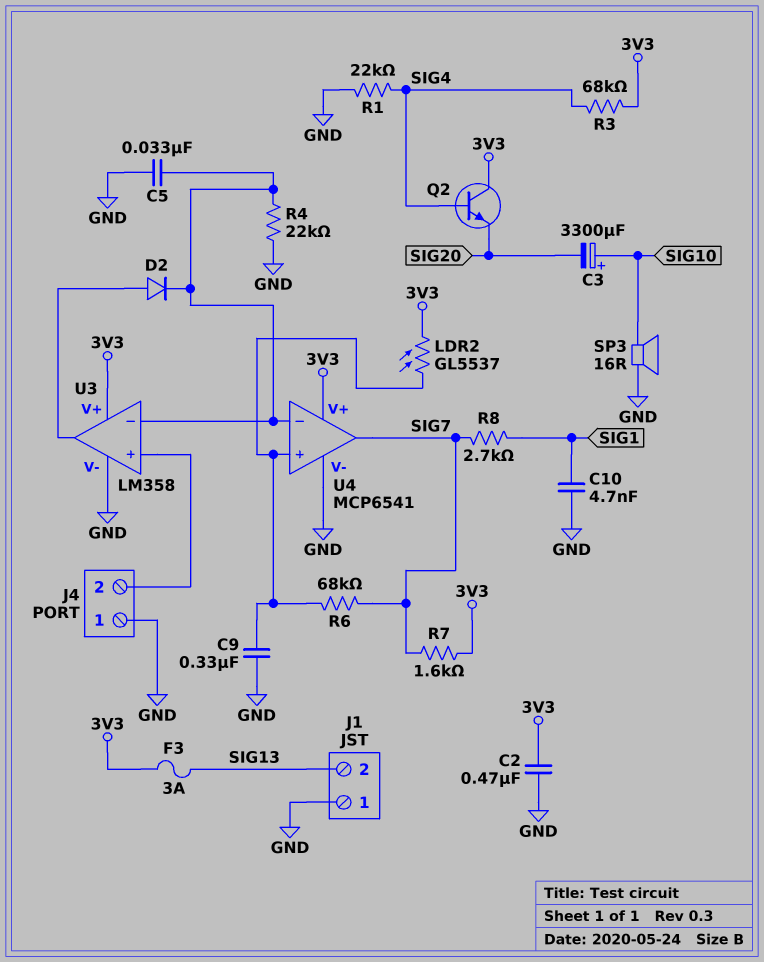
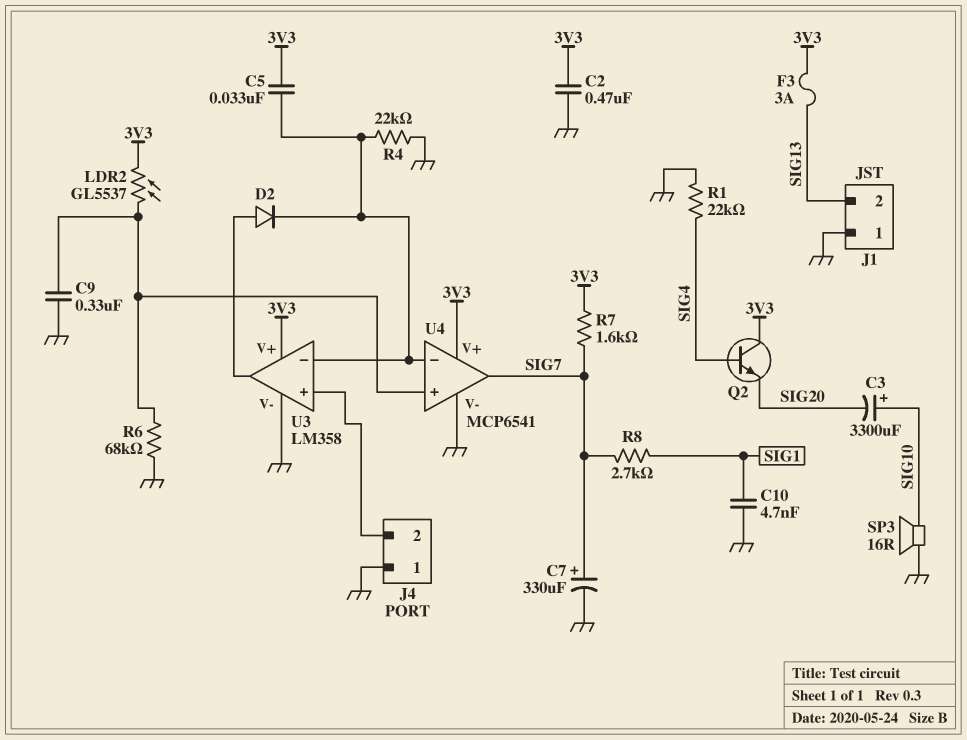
C5: 33nF (GND, U3/in-) -> 33nF (3V3, U3/in-)
C7: none -> 330uF (plus SIG7, minus GND)
R3: 68k (3V3, SIG4) -> none
R6: 68k (SIG7, U4/in+) -> 68k (GND, U4/in+)

